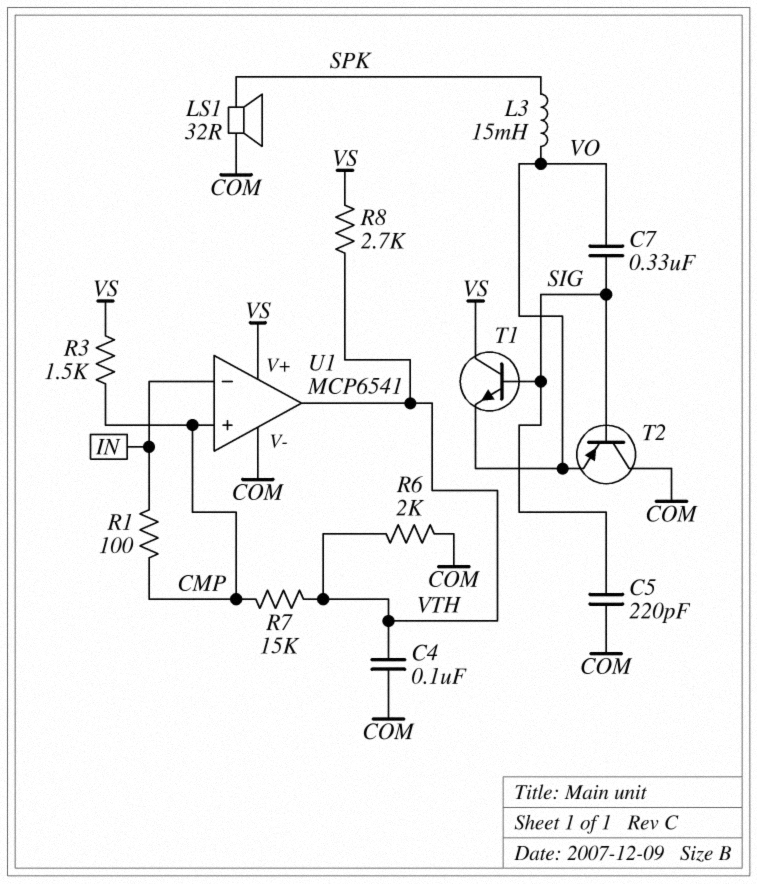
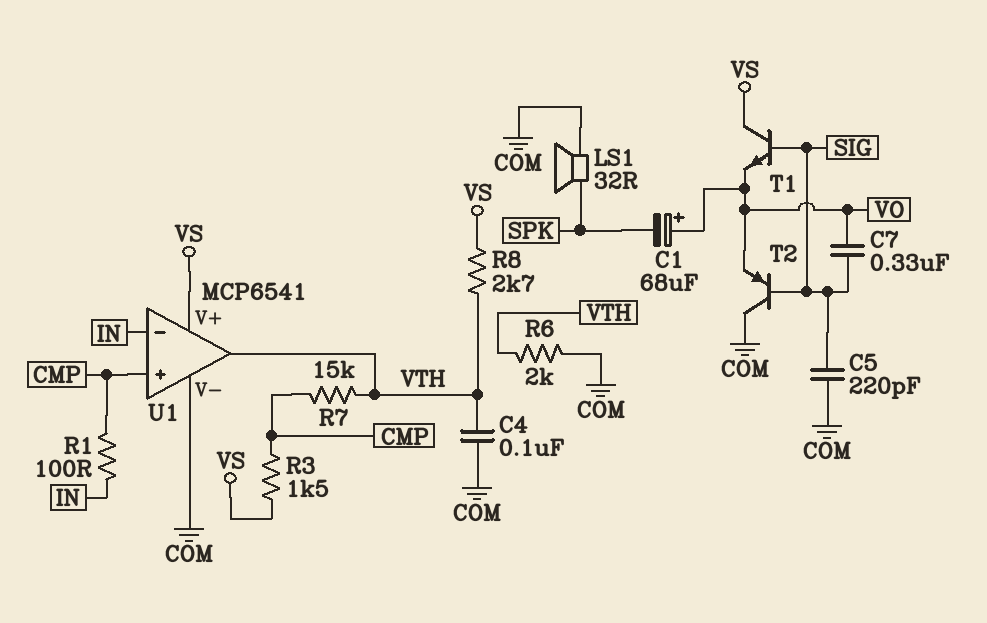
C1: none -> 68uF (plus VO, minus SPK)
L3: 15mH (SPK, VO) -> none

